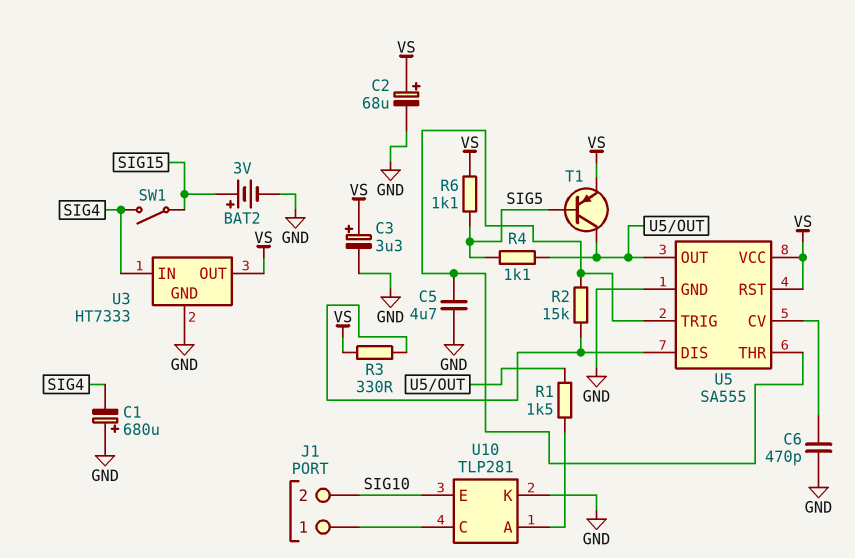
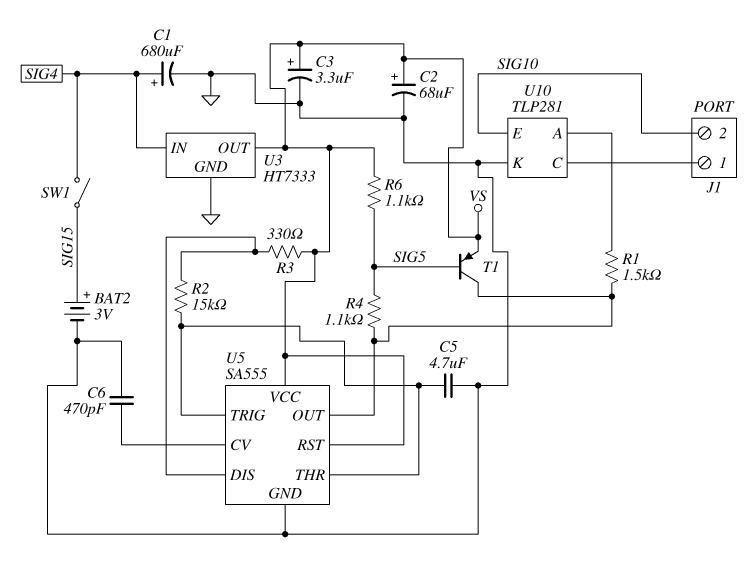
C1: 680uF (plus GND, minus SIG4) -> 680uF (plus SIG4, minus GND)

